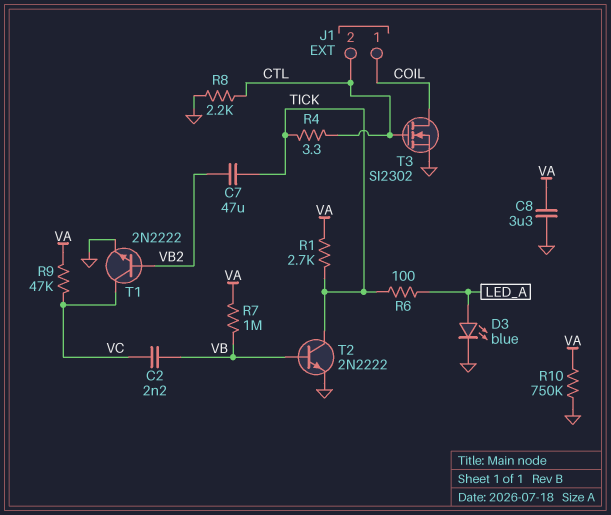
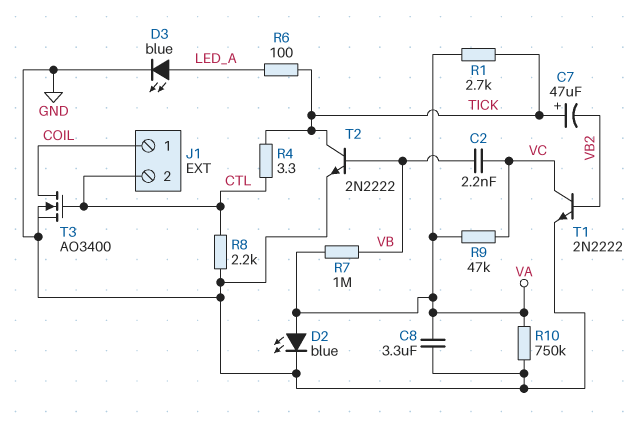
C7: 47uF (TICK, VB2) -> 47uF (plus TICK, minus VB2)
D2: none -> LED blue (A VA, K GND)
T3: NMOS SI2302 (G CTL, D COIL, S GND) -> NMOS AO3400 (G CTL, D COIL, S GND)

